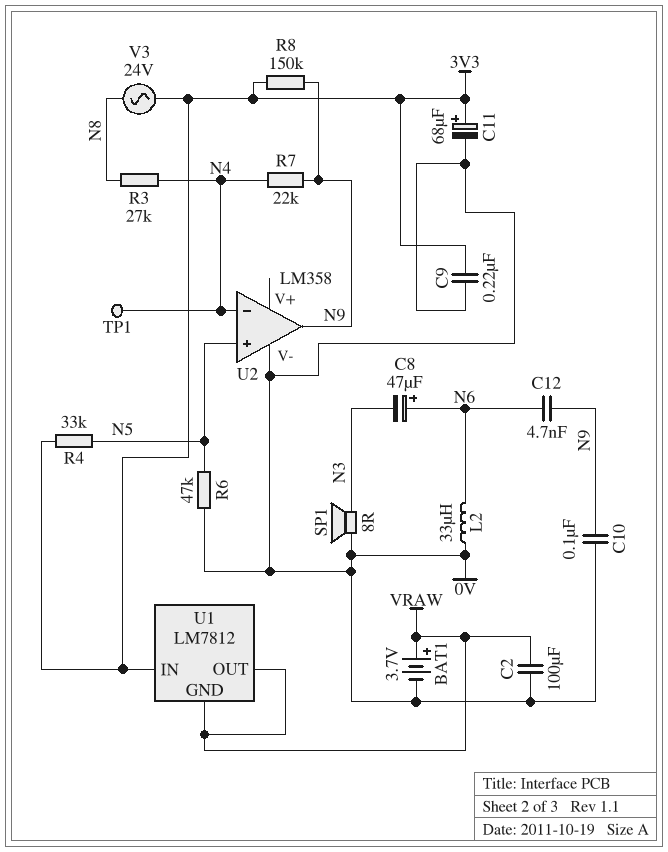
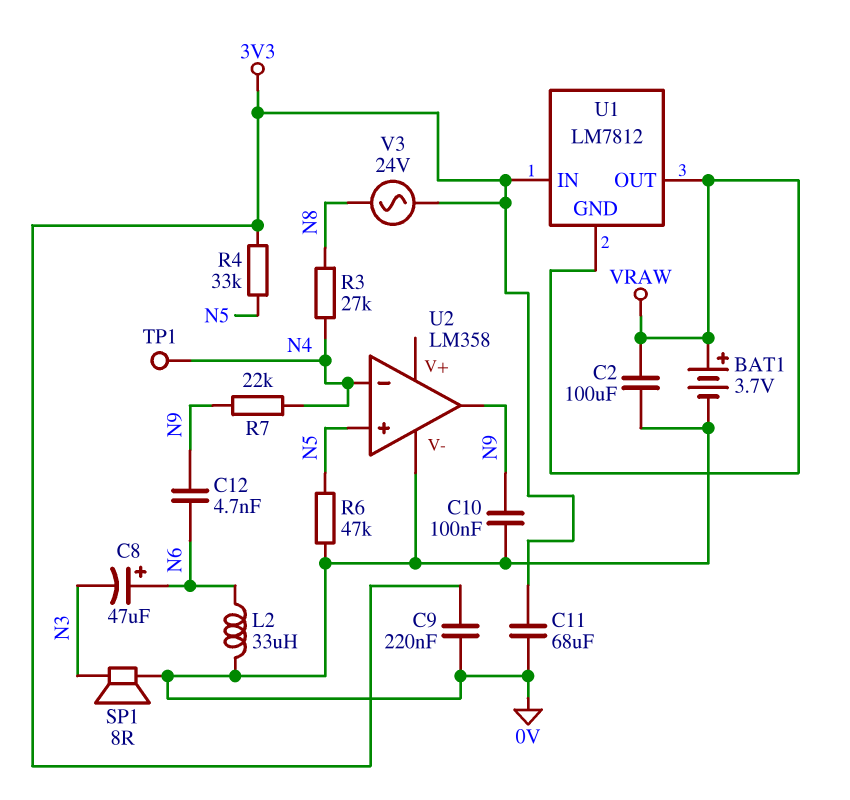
C11: 68uF (plus 3V3, minus 0V) -> 68uF (0V, 3V3)
R8: 150k (3V3, N9) -> none

